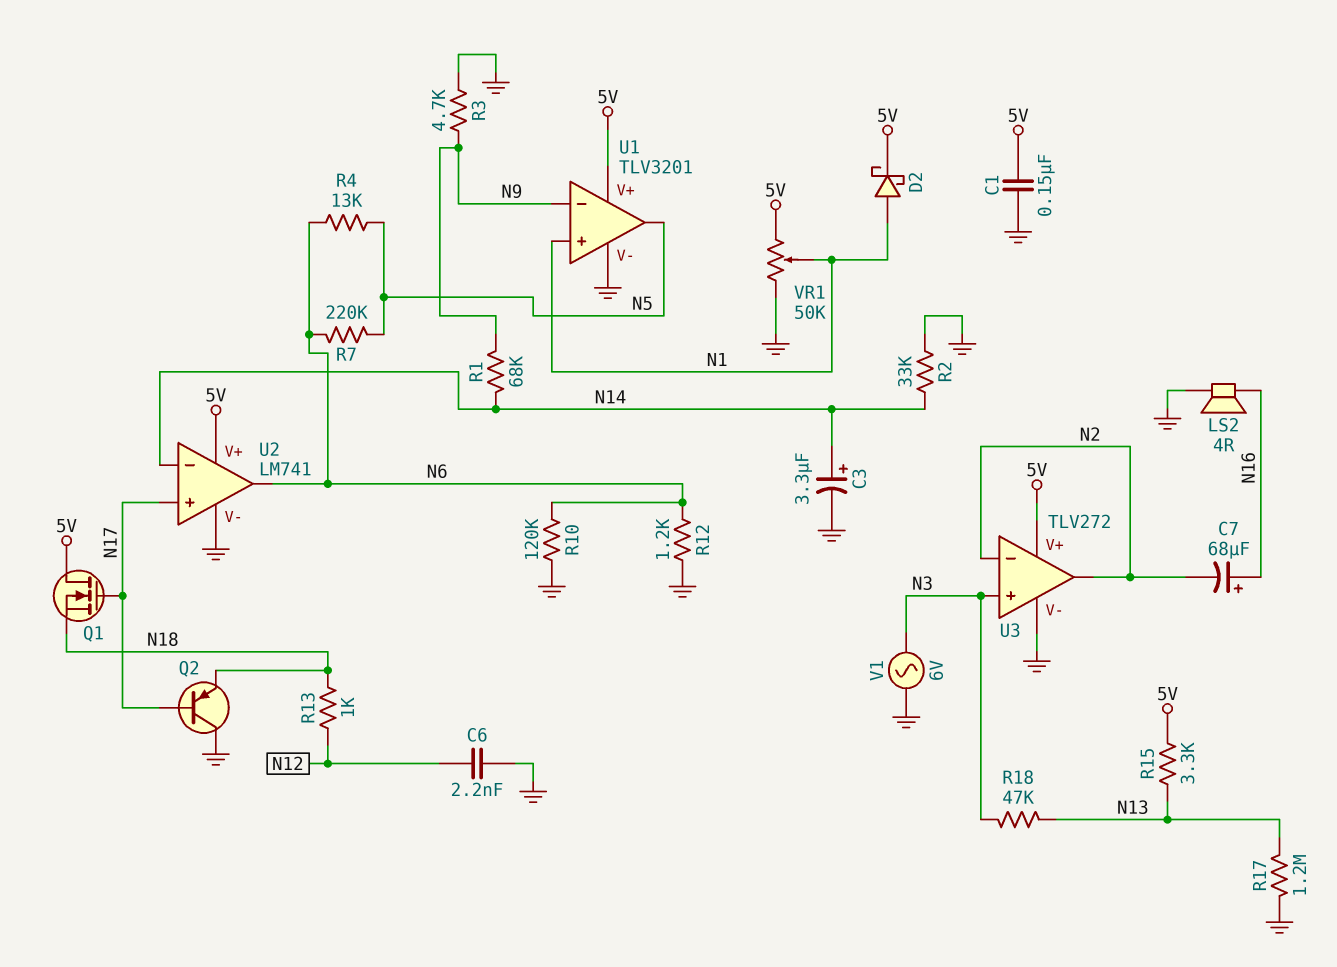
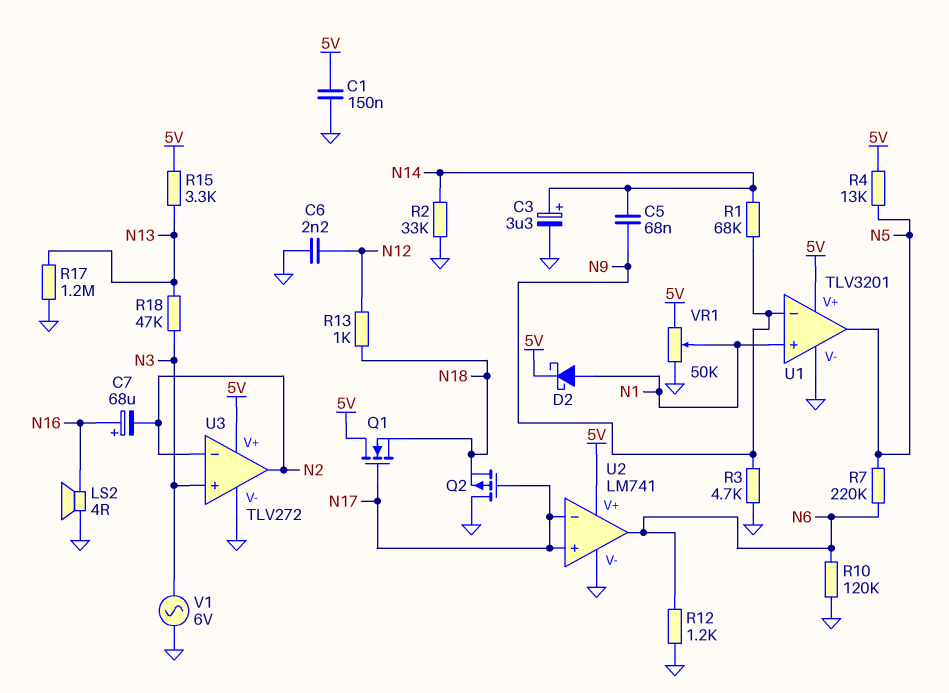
C5: none -> 68nF (N9, N14)
Q2: PNP (B N17, C GND, E N18) -> PMOS (G N17, D GND, S N18)
R4: 13k (N5, N6) -> 13k (5V, N5)
U2 pin in-: N14 -> N17

